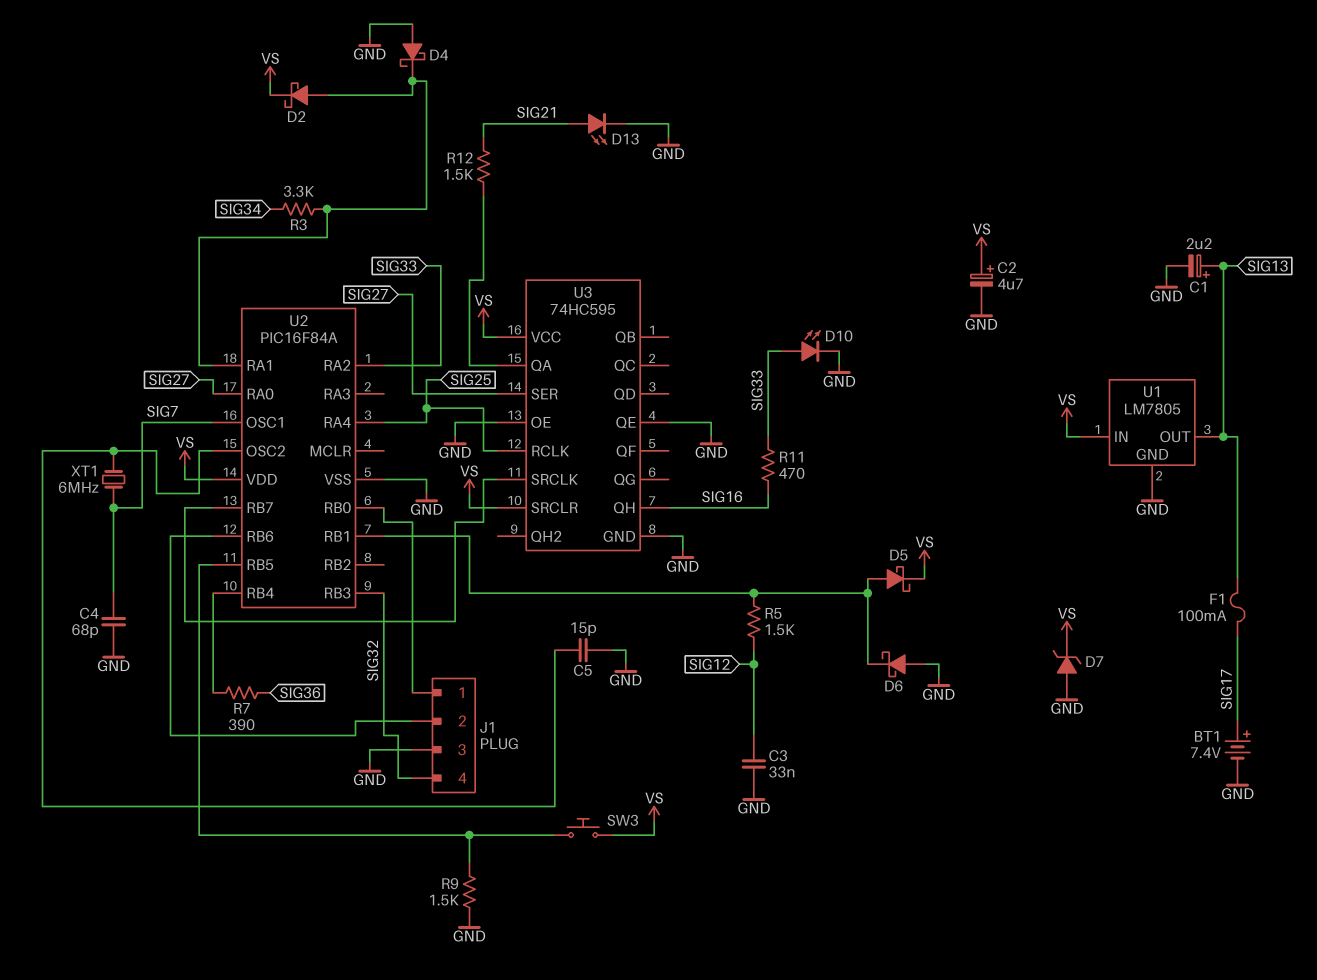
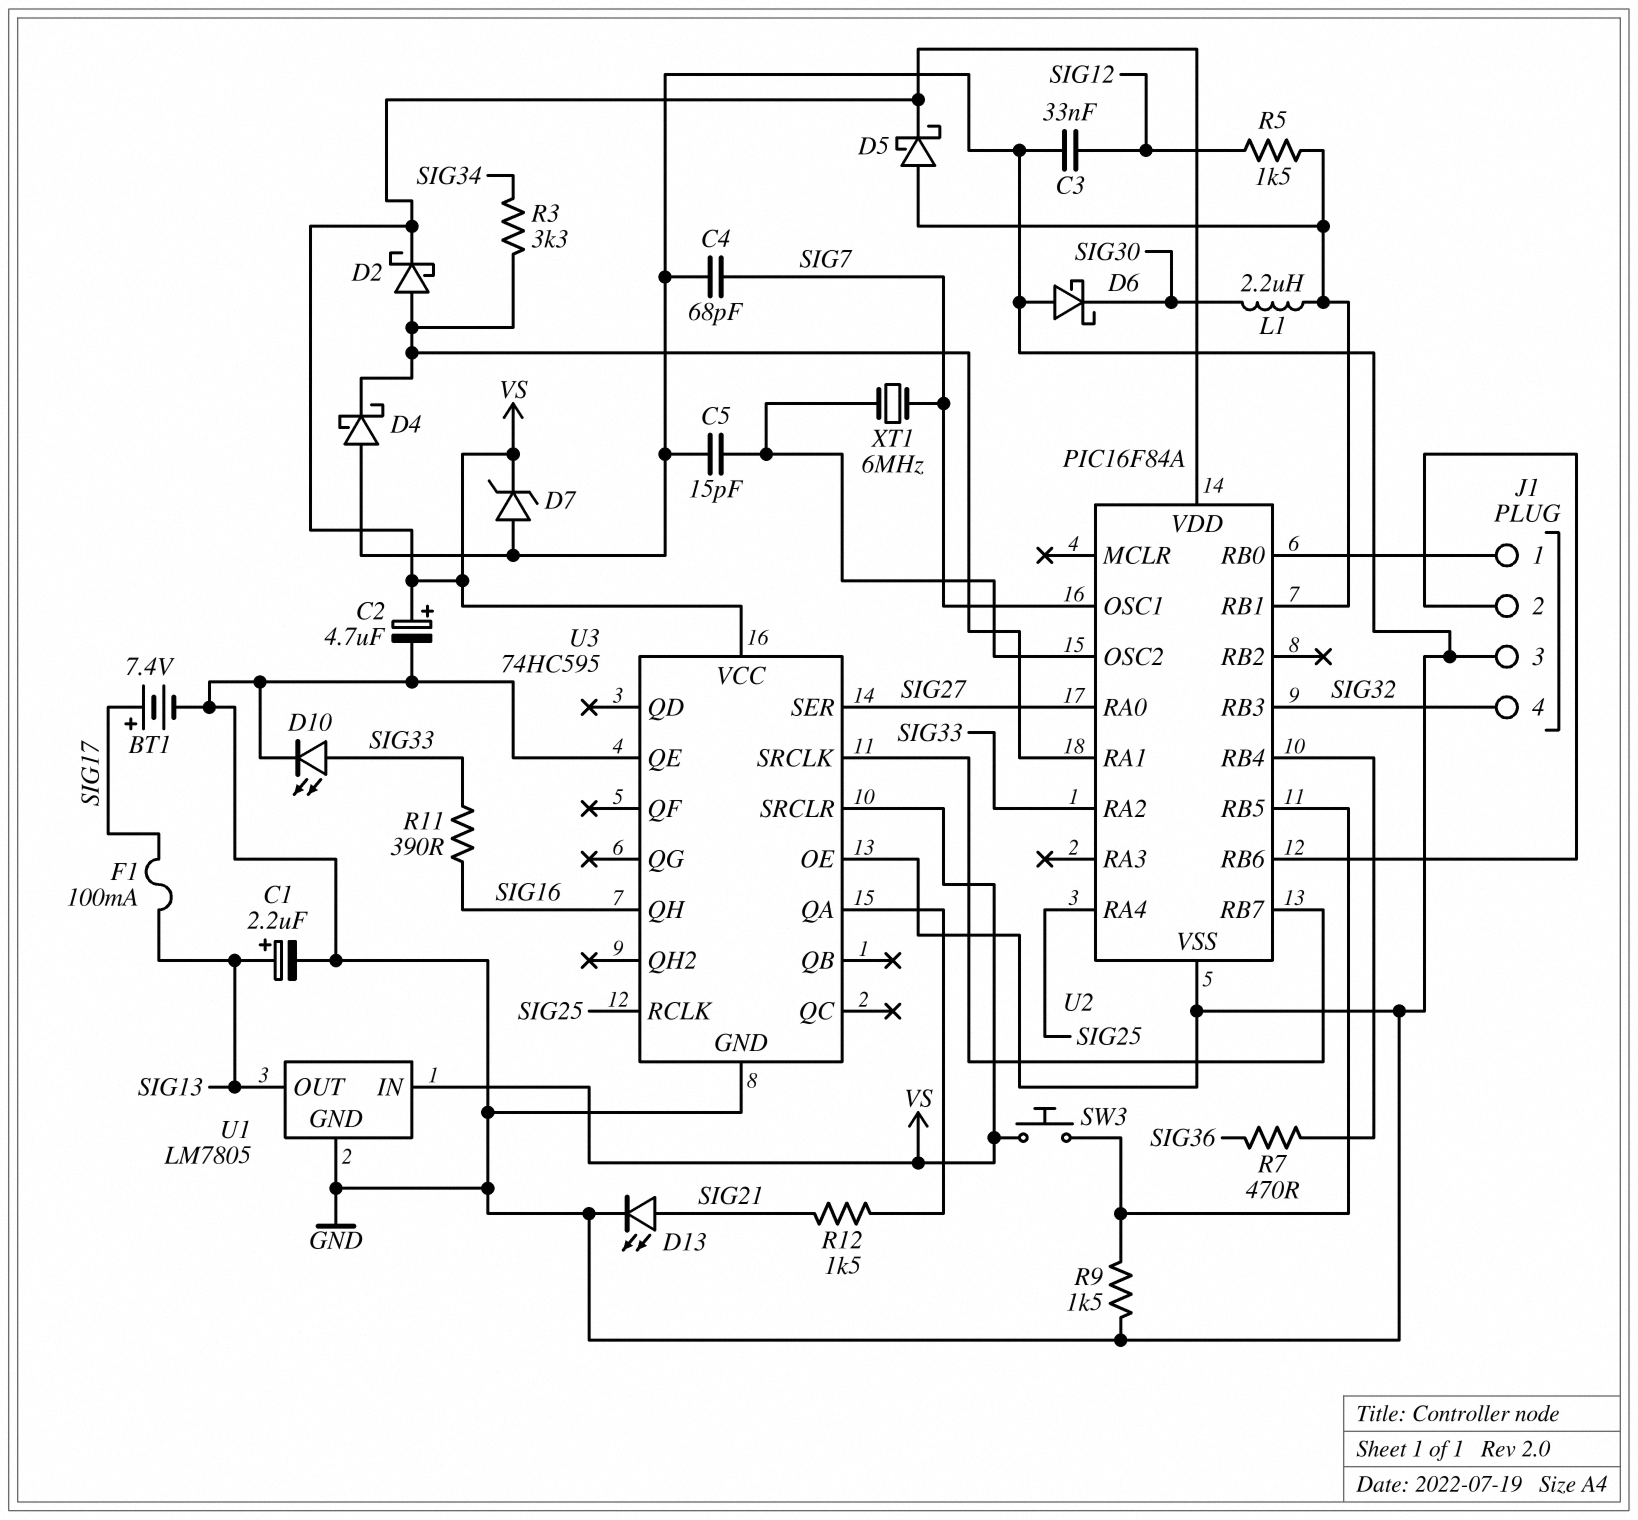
D6: schottky (A GND, K U2/RB1) -> schottky (A GND, K SIG30)
L1: none -> 2.2uH (SIG30, U2/RB1)
R7: 390 (SIG36, U2/RB4) -> 470 (SIG36, U2/RB4)
R11: 470 (SIG16, SIG33) -> 390 (SIG16, SIG33)

